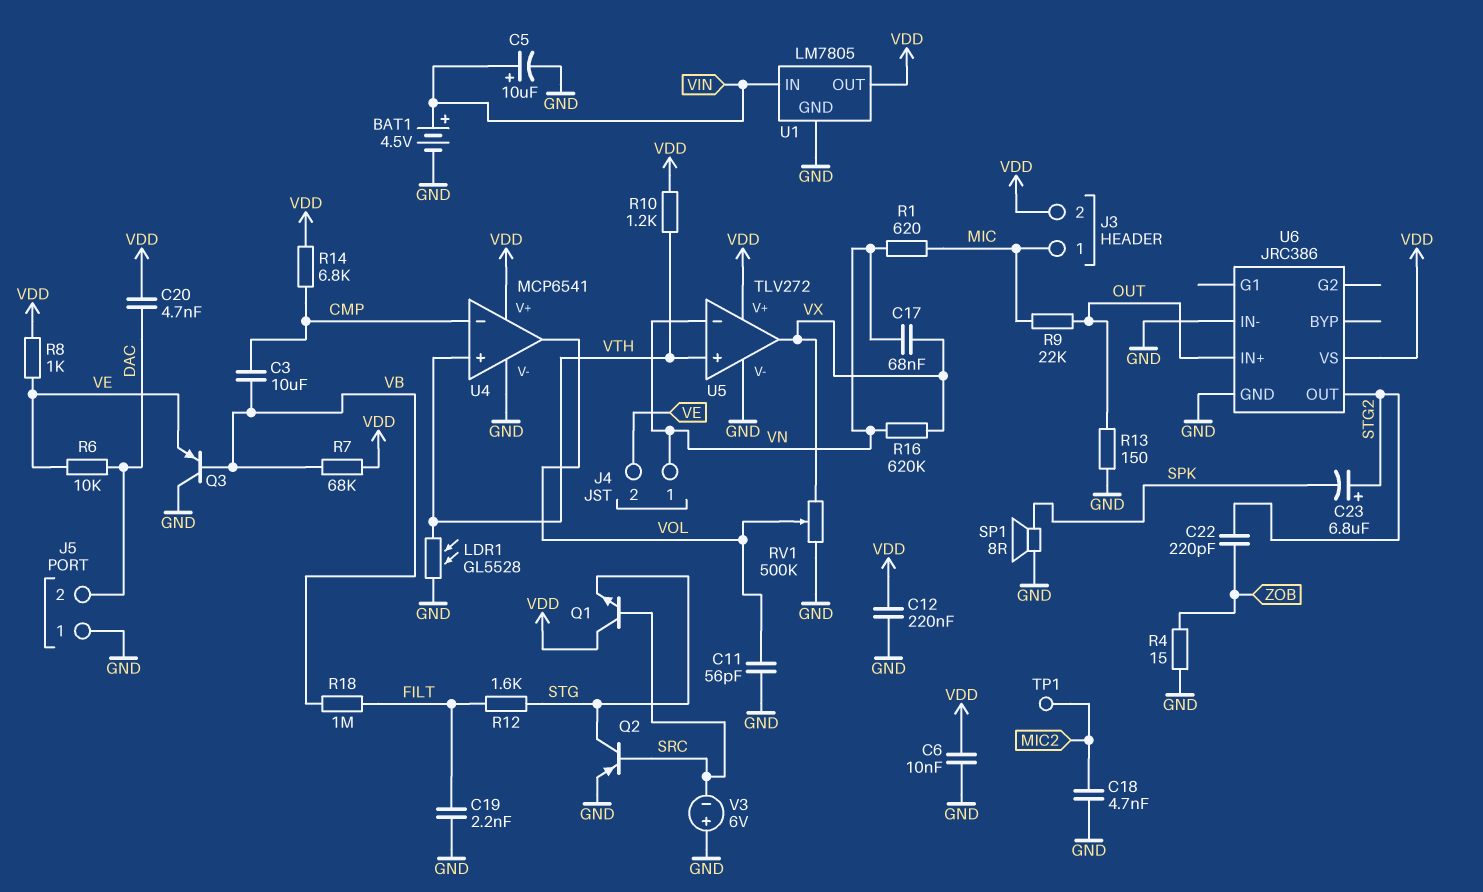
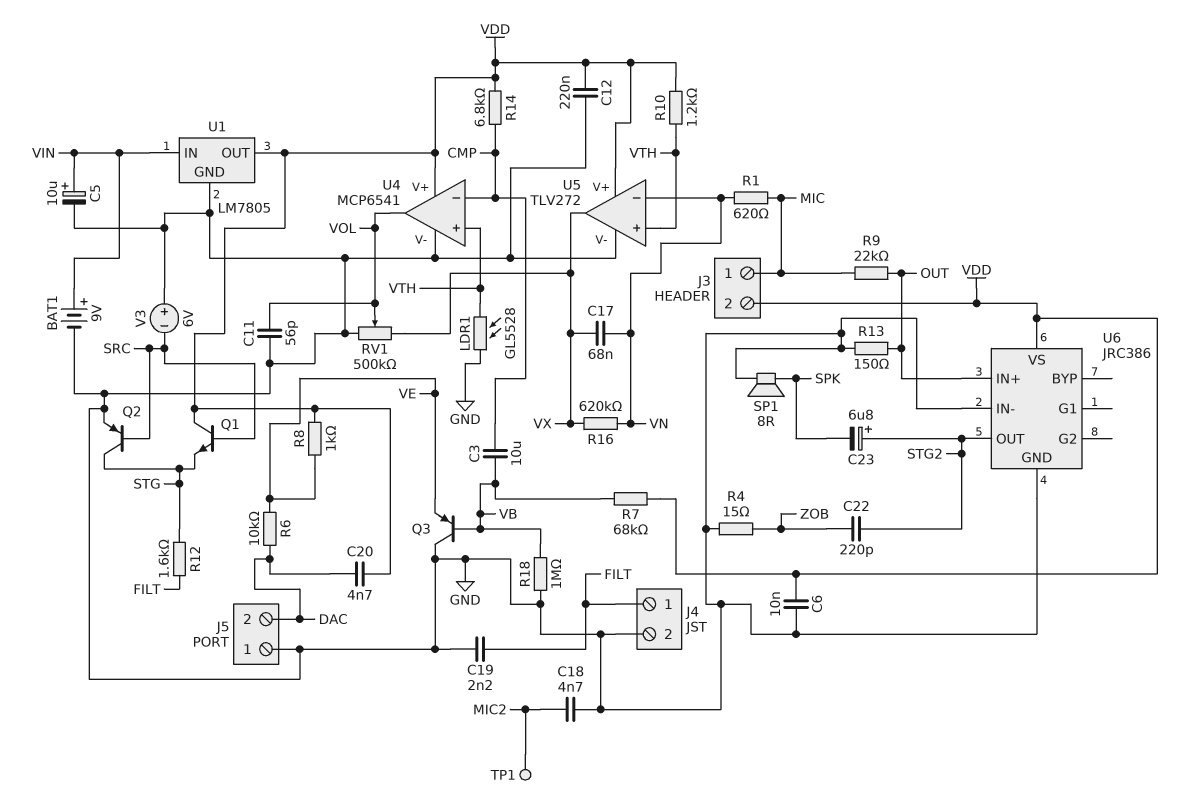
BAT1: 4.5V (plus VIN, minus GND) -> 9V (plus VIN, minus GND)
J4 pin 1: VN -> FILT
J4 pin 2: VE -> GND
R18: 1M (FILT, VB) -> 1M (GND, VB)

